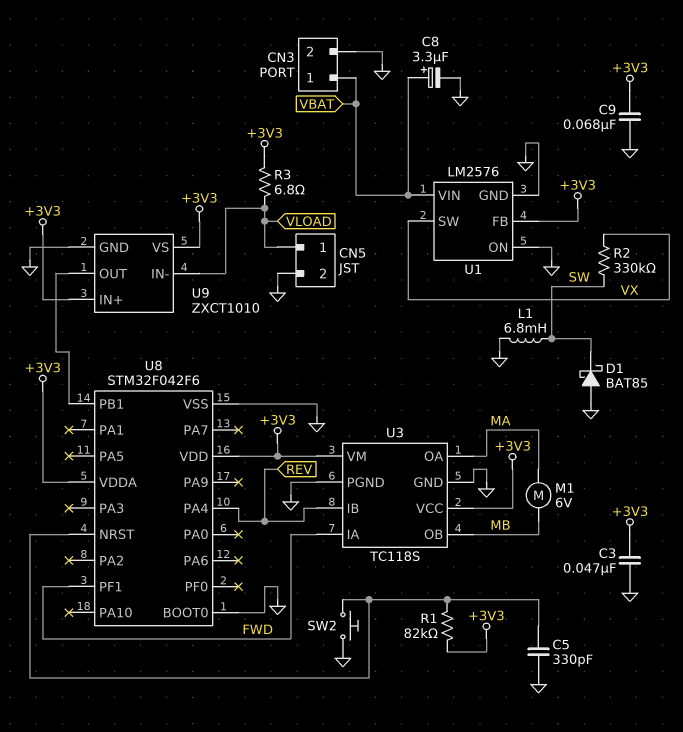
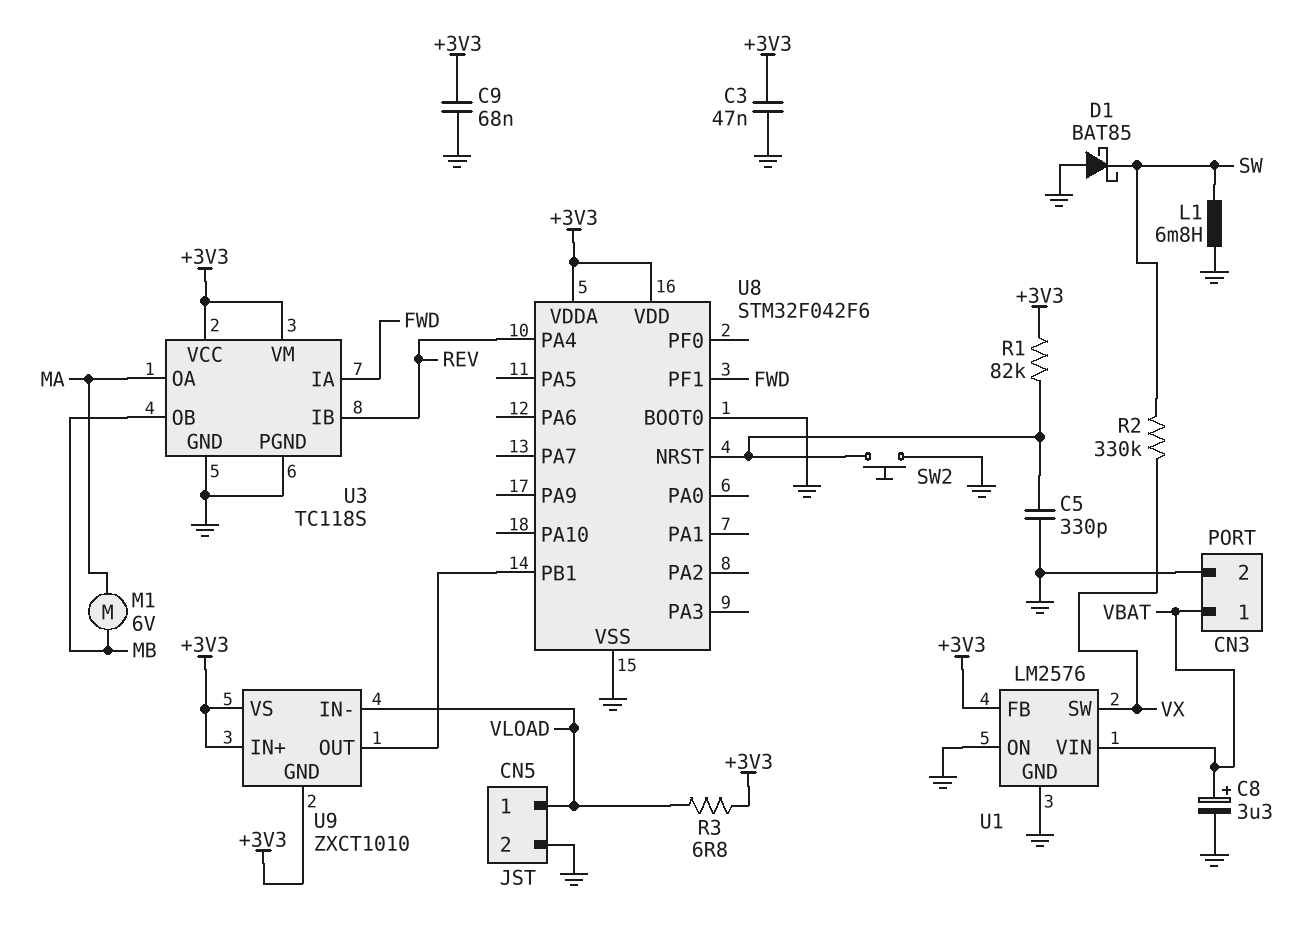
U9 pin GND: GND -> +3V3

